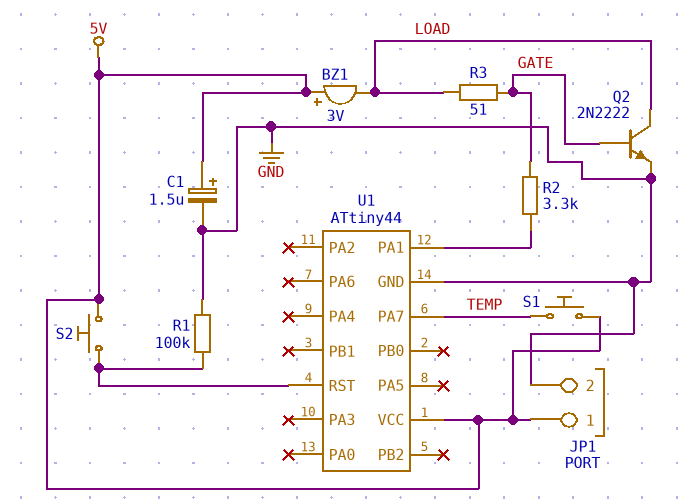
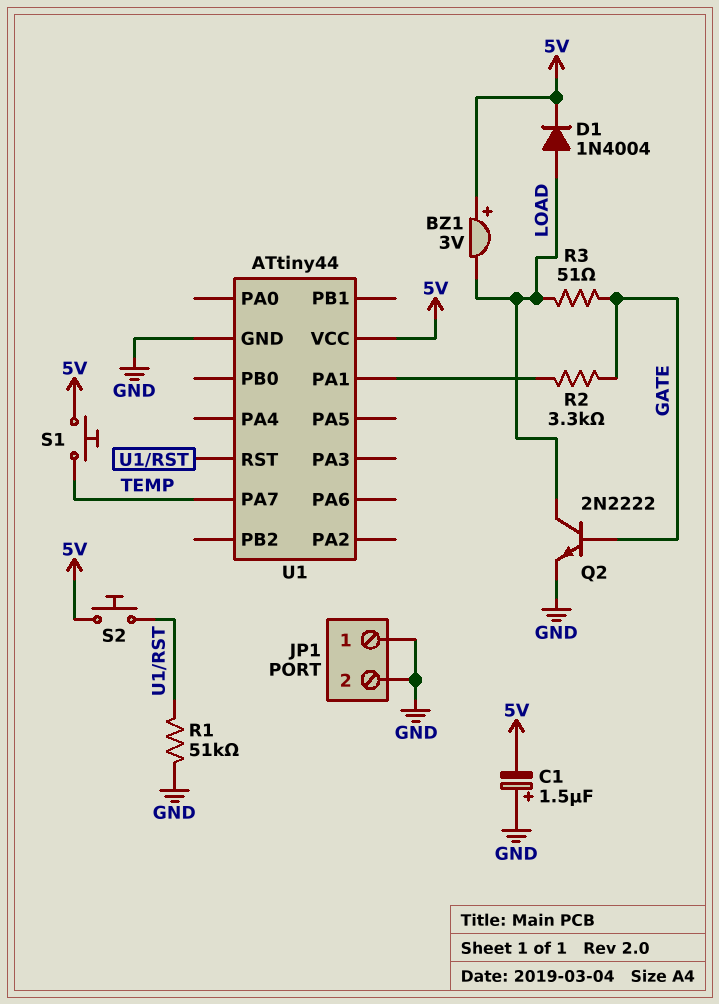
C1: 1.5uF (plus 5V, minus GND) -> 1.5uF (plus GND, minus 5V)
D1: none -> diode 1N4004 (A LOAD, K 5V)
JP1 pin 1: 5V -> GND
R1: 100k (GND, U1/RST) -> 51k (GND, U1/RST)

